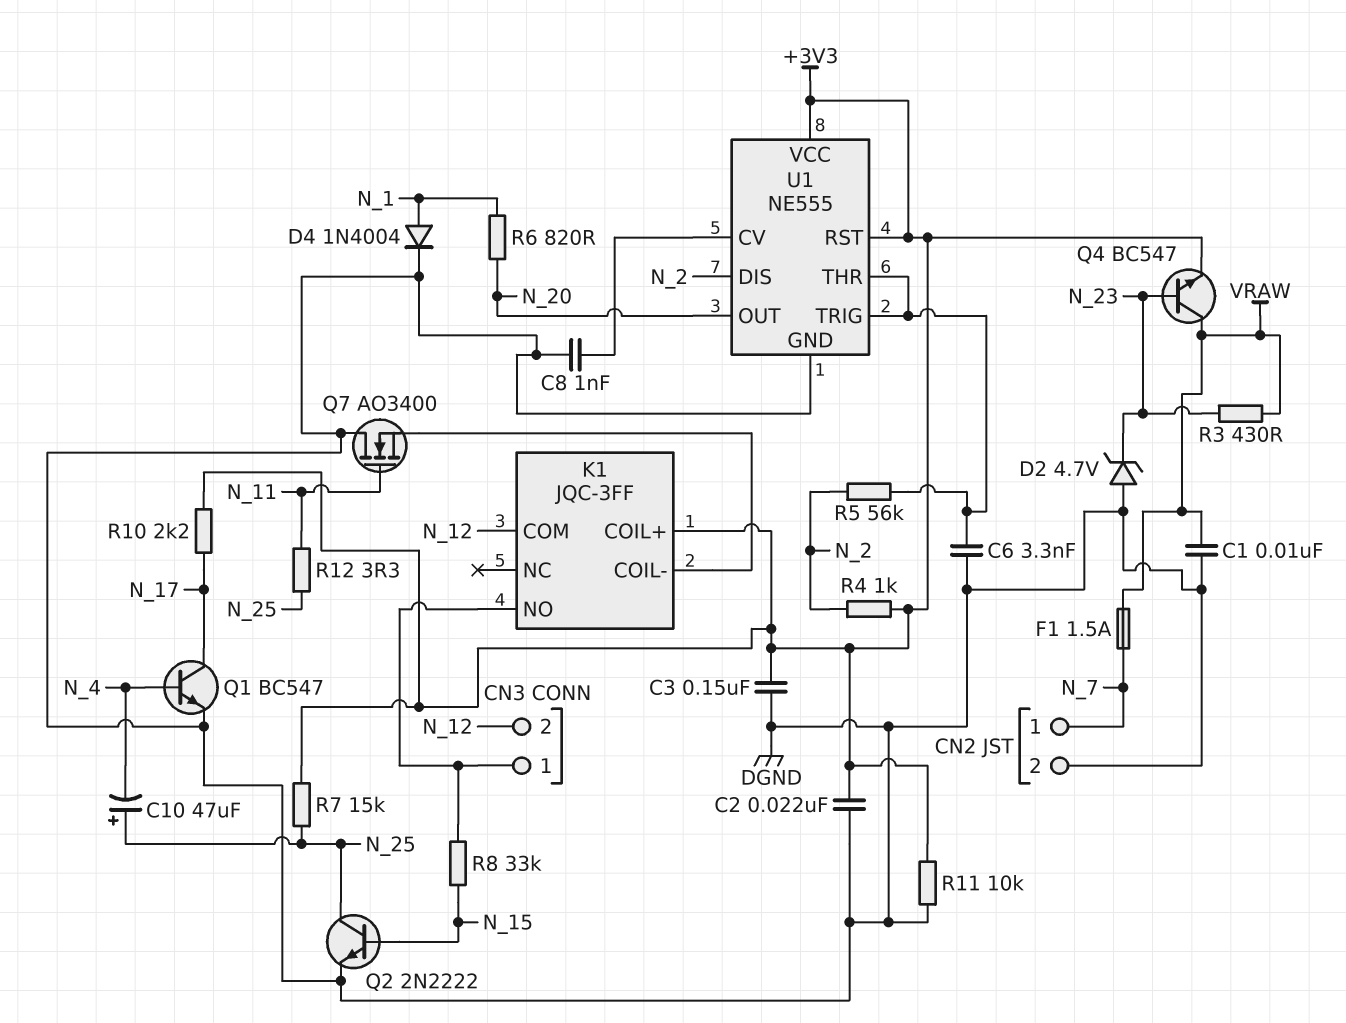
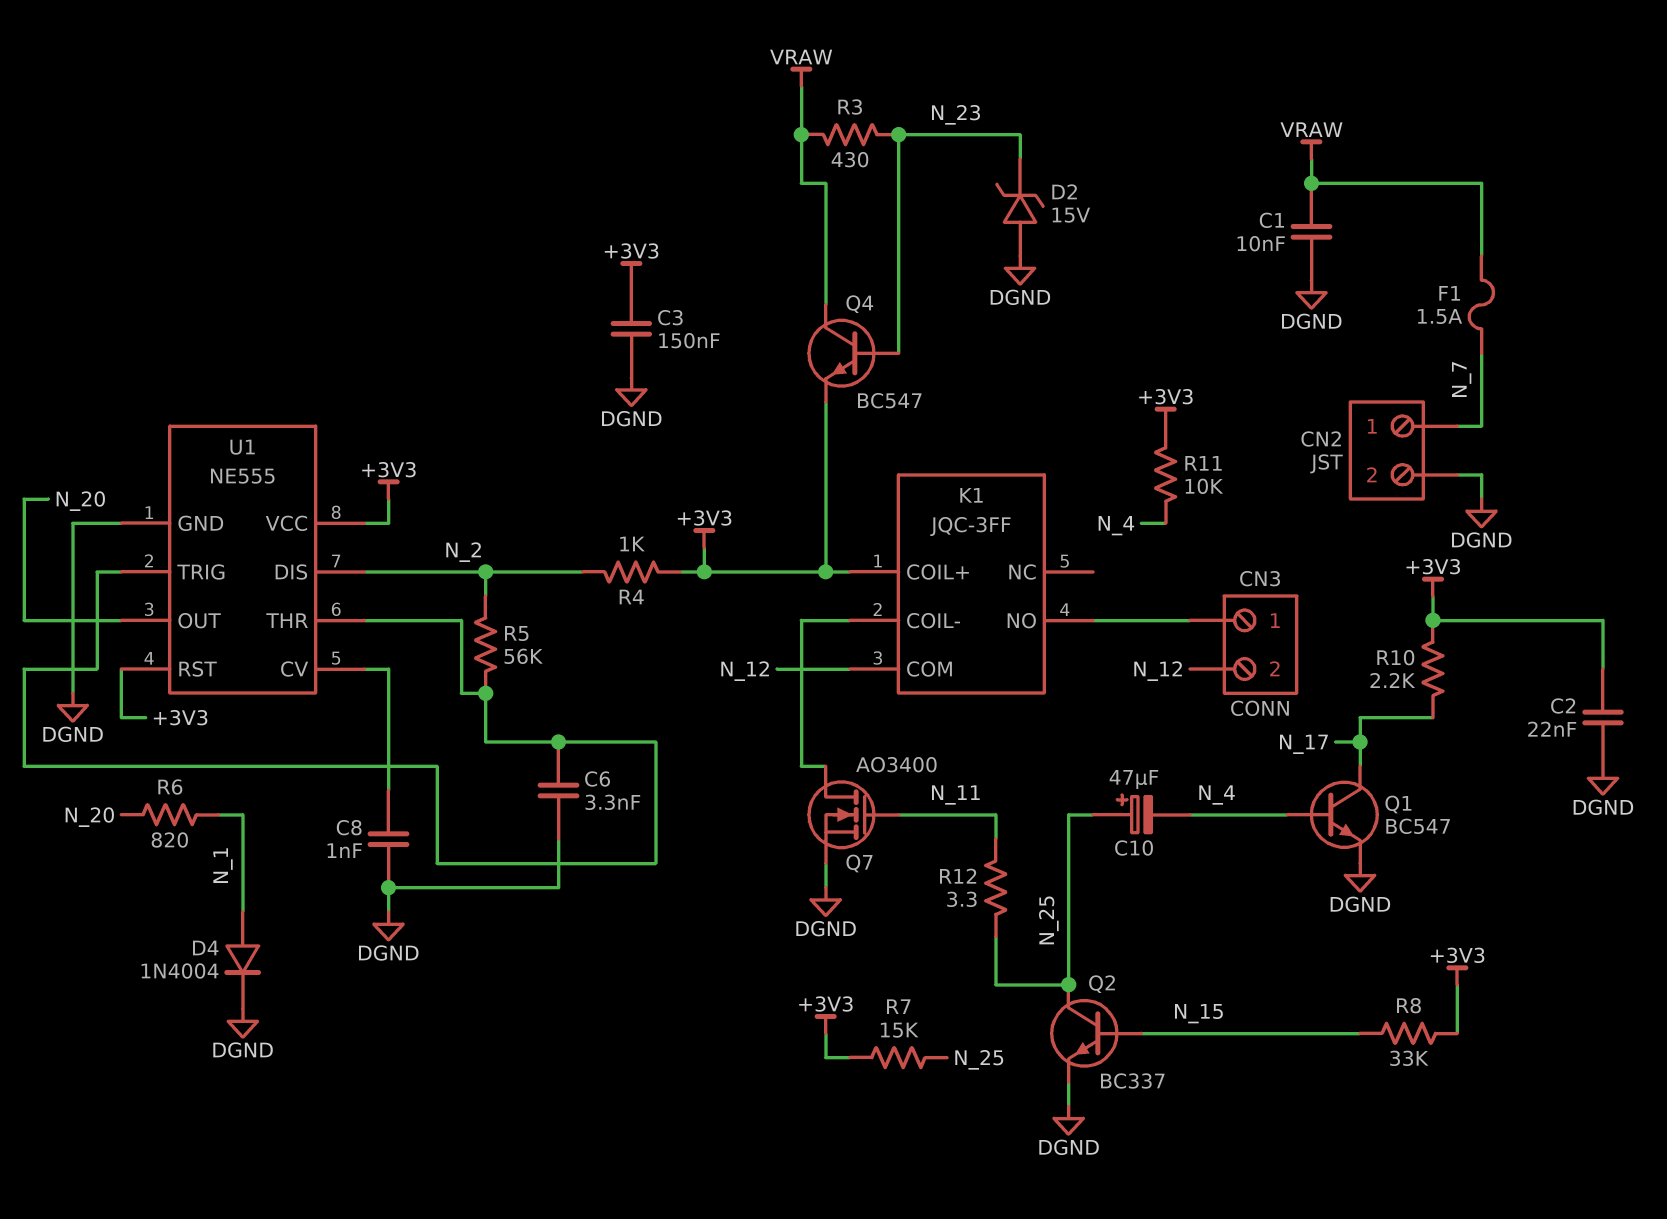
D2: zener 4.7V (A DGND, K N_23) -> zener 15V (A DGND, K N_23)
Q2: NPN 2N2222 (B N_15, C N_25, E DGND) -> NPN BC337 (B N_15, C N_25, E DGND)
Q7: NMOS AO3400 (G N_11, D DGND, S K1/COIL-) -> NMOS AO3400 (G N_11, D K1/COIL-, S DGND)
R8: 33k (CN3/1, N_15) -> 33k (+3V3, N_15)
R11: 10k (+3V3, DGND) -> 10k (+3V3, N_4)

